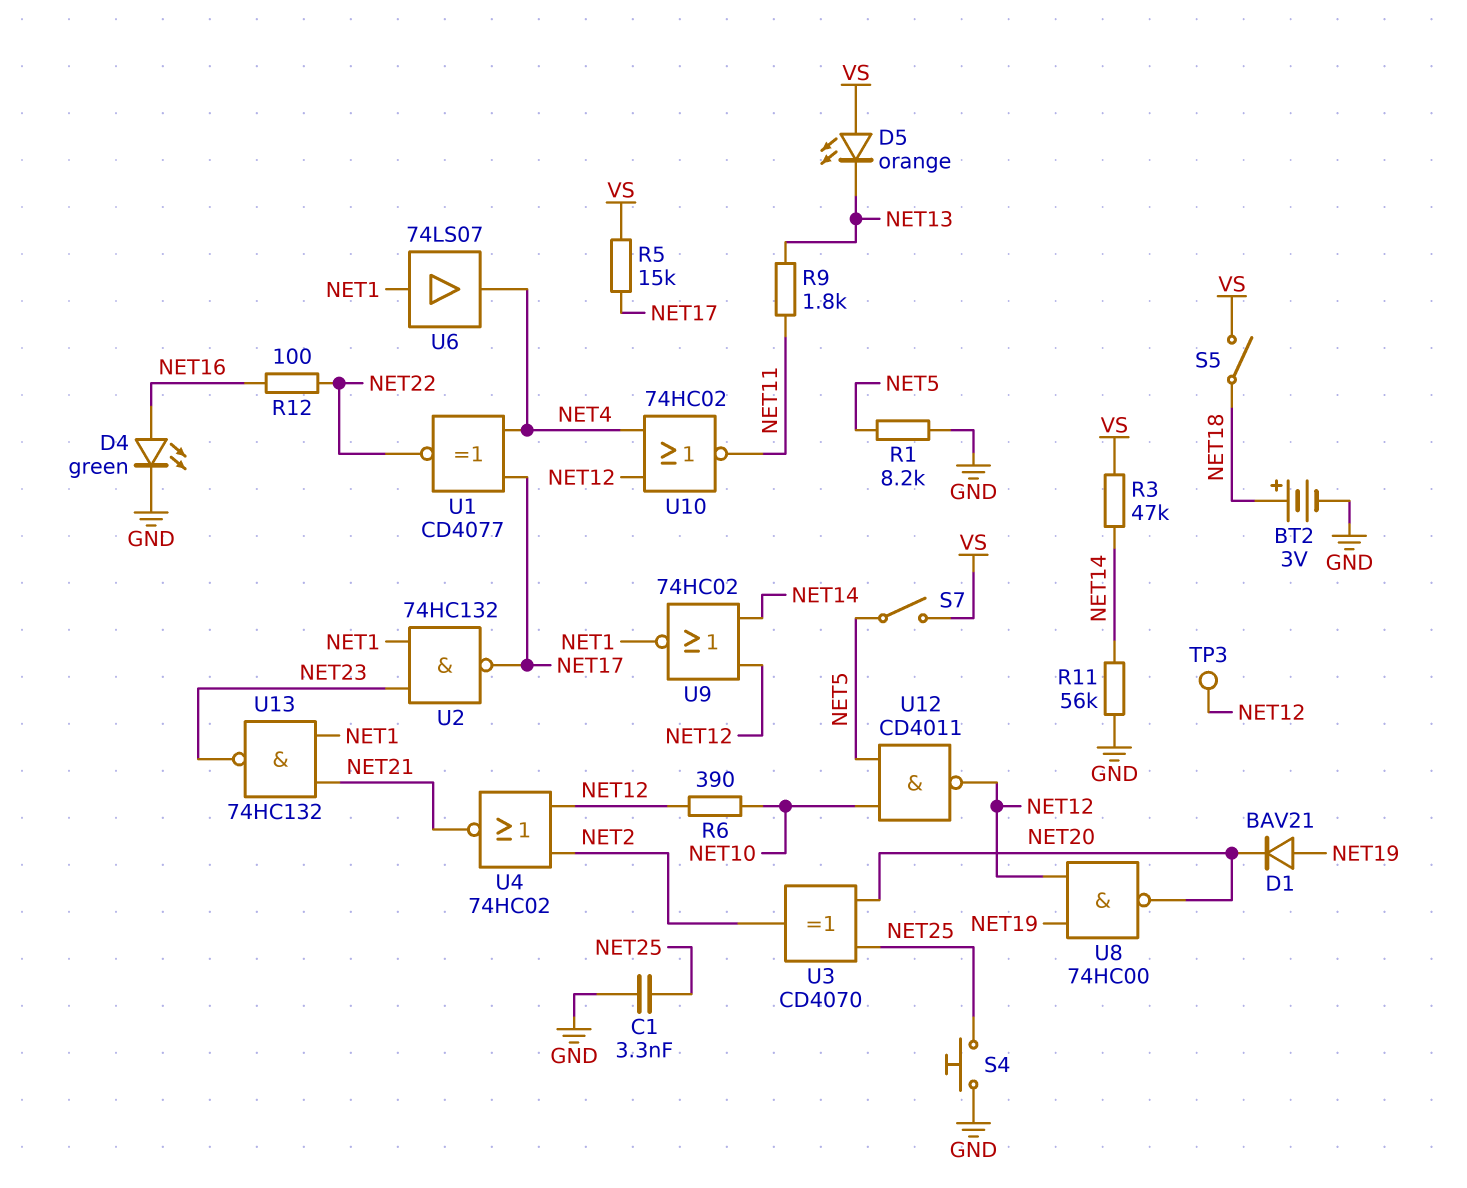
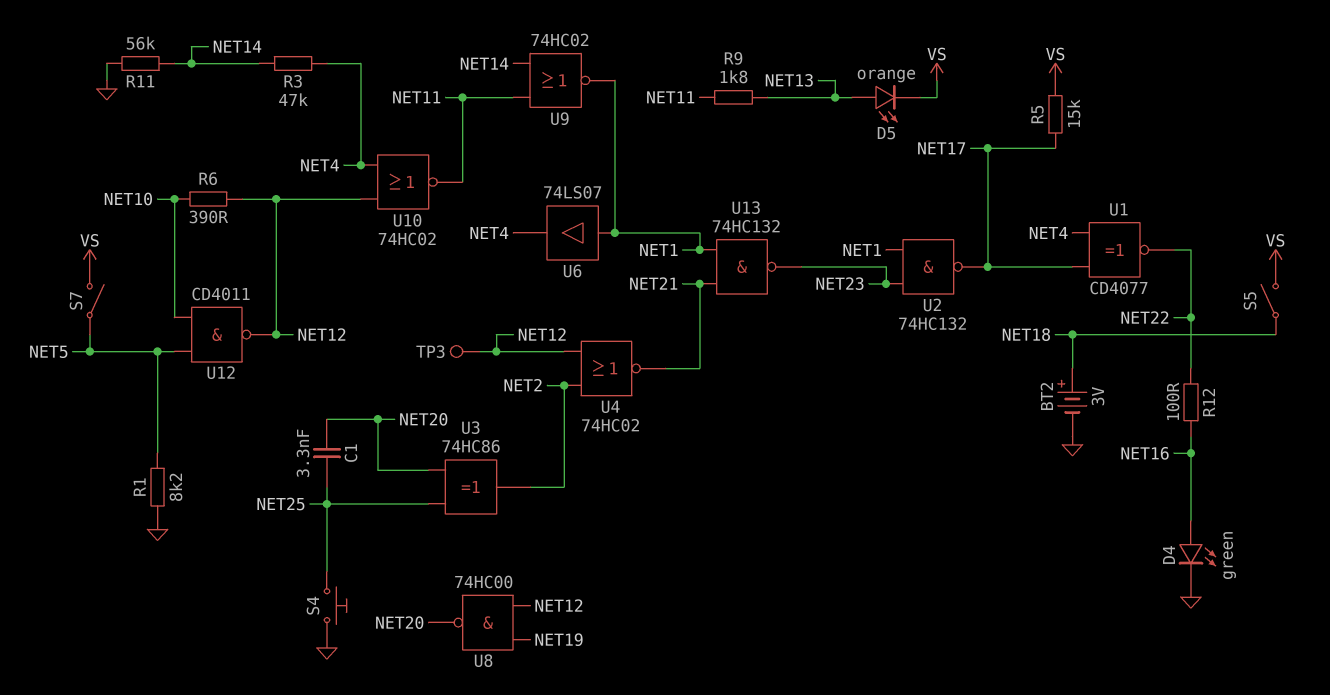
C1: 3.3nF (GND, NET25) -> 3.3nF (NET20, NET25)
D1: diode BAV21 (A NET19, K NET20) -> none
D5: LED orange (A VS, K NET13) -> LED orange (A NET13, K VS)
R3: 47k (NET14, VS) -> 47k (NET4, NET14)
U3: XOR CD4070 (in NET20, in NET25, out NET2) -> XOR 74HC86 (in NET20, in NET25, out NET2)
U9: NOR 74HC02 (in NET12, in NET14, out NET1) -> NOR 74HC02 (in NET11, in NET14, out NET1)

